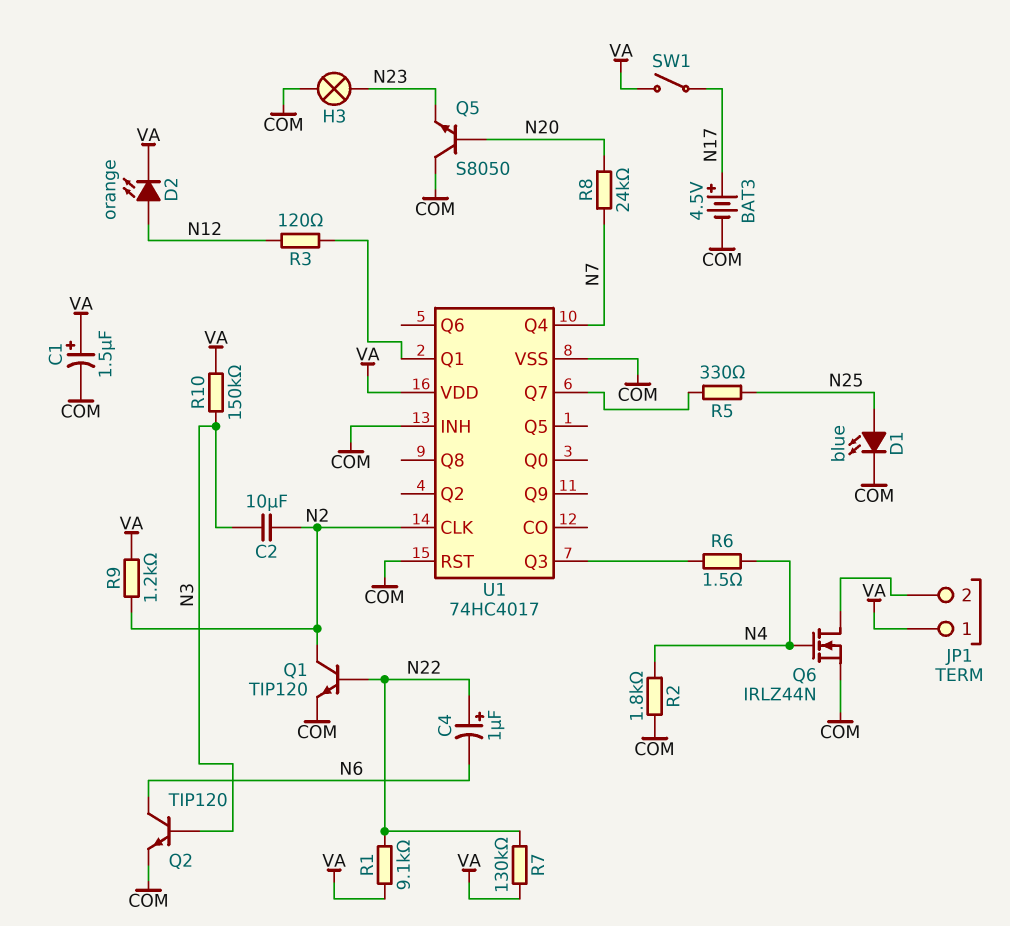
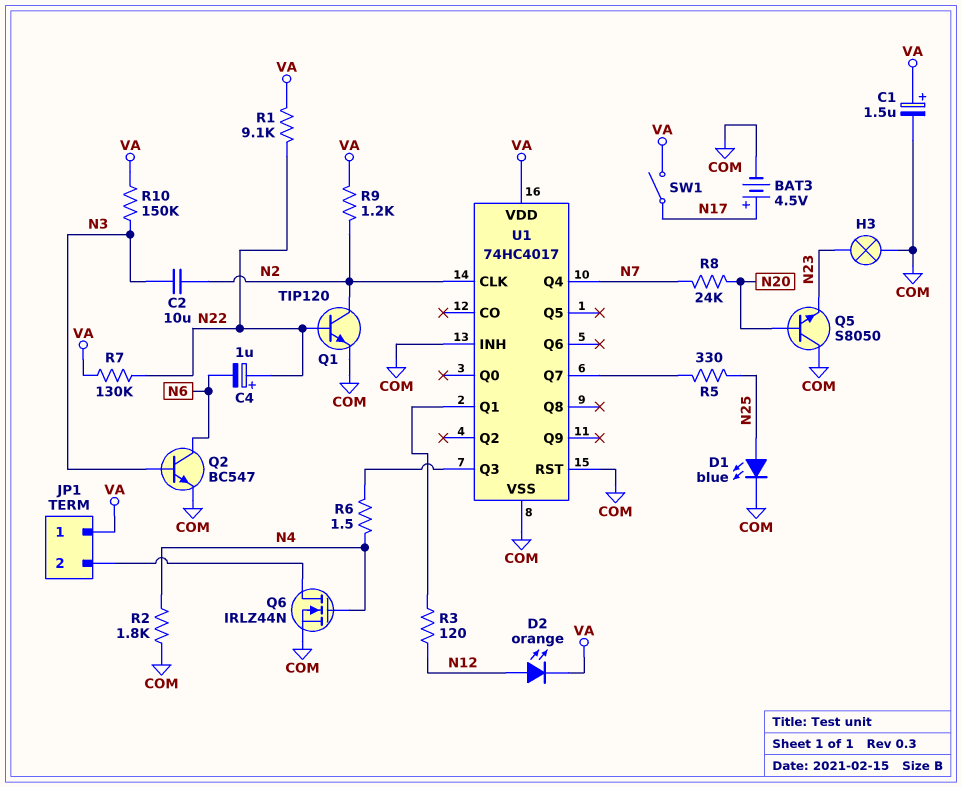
Q2: NPN TIP120 (B N3, C N6, E COM) -> NPN BC547 (B N3, C N6, E COM)

